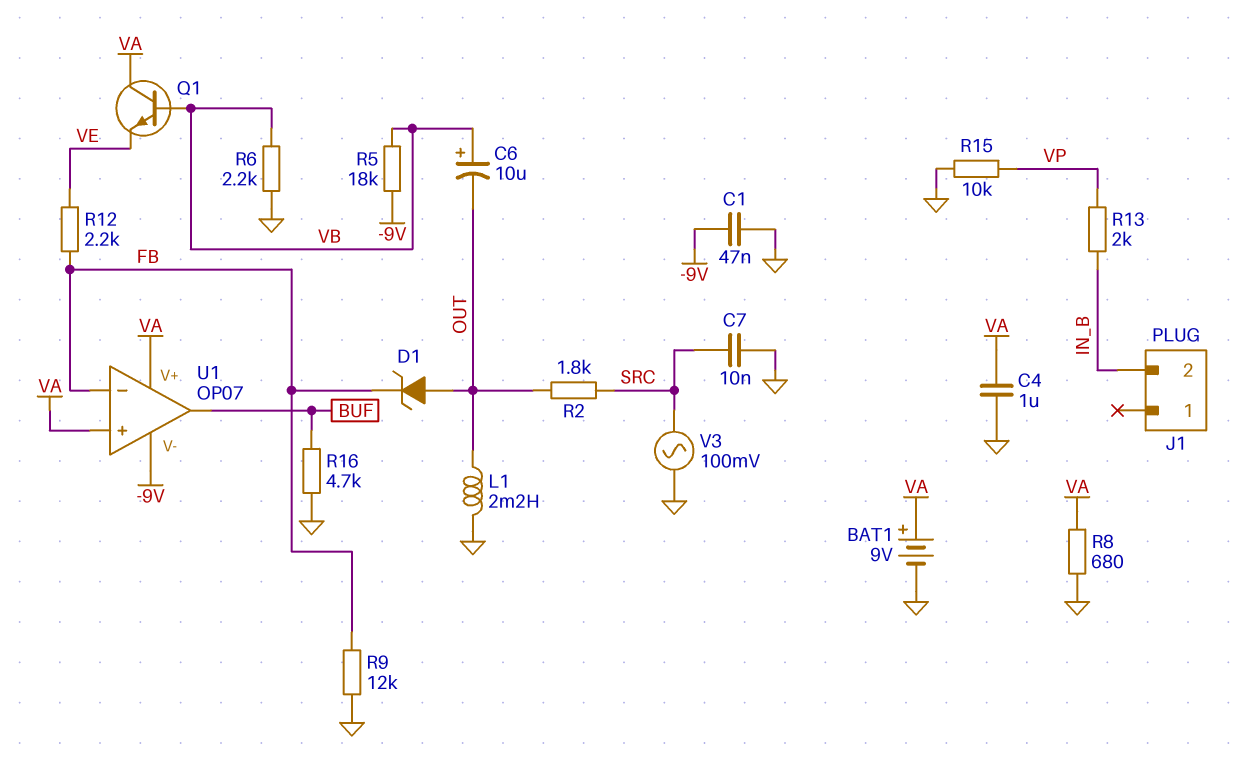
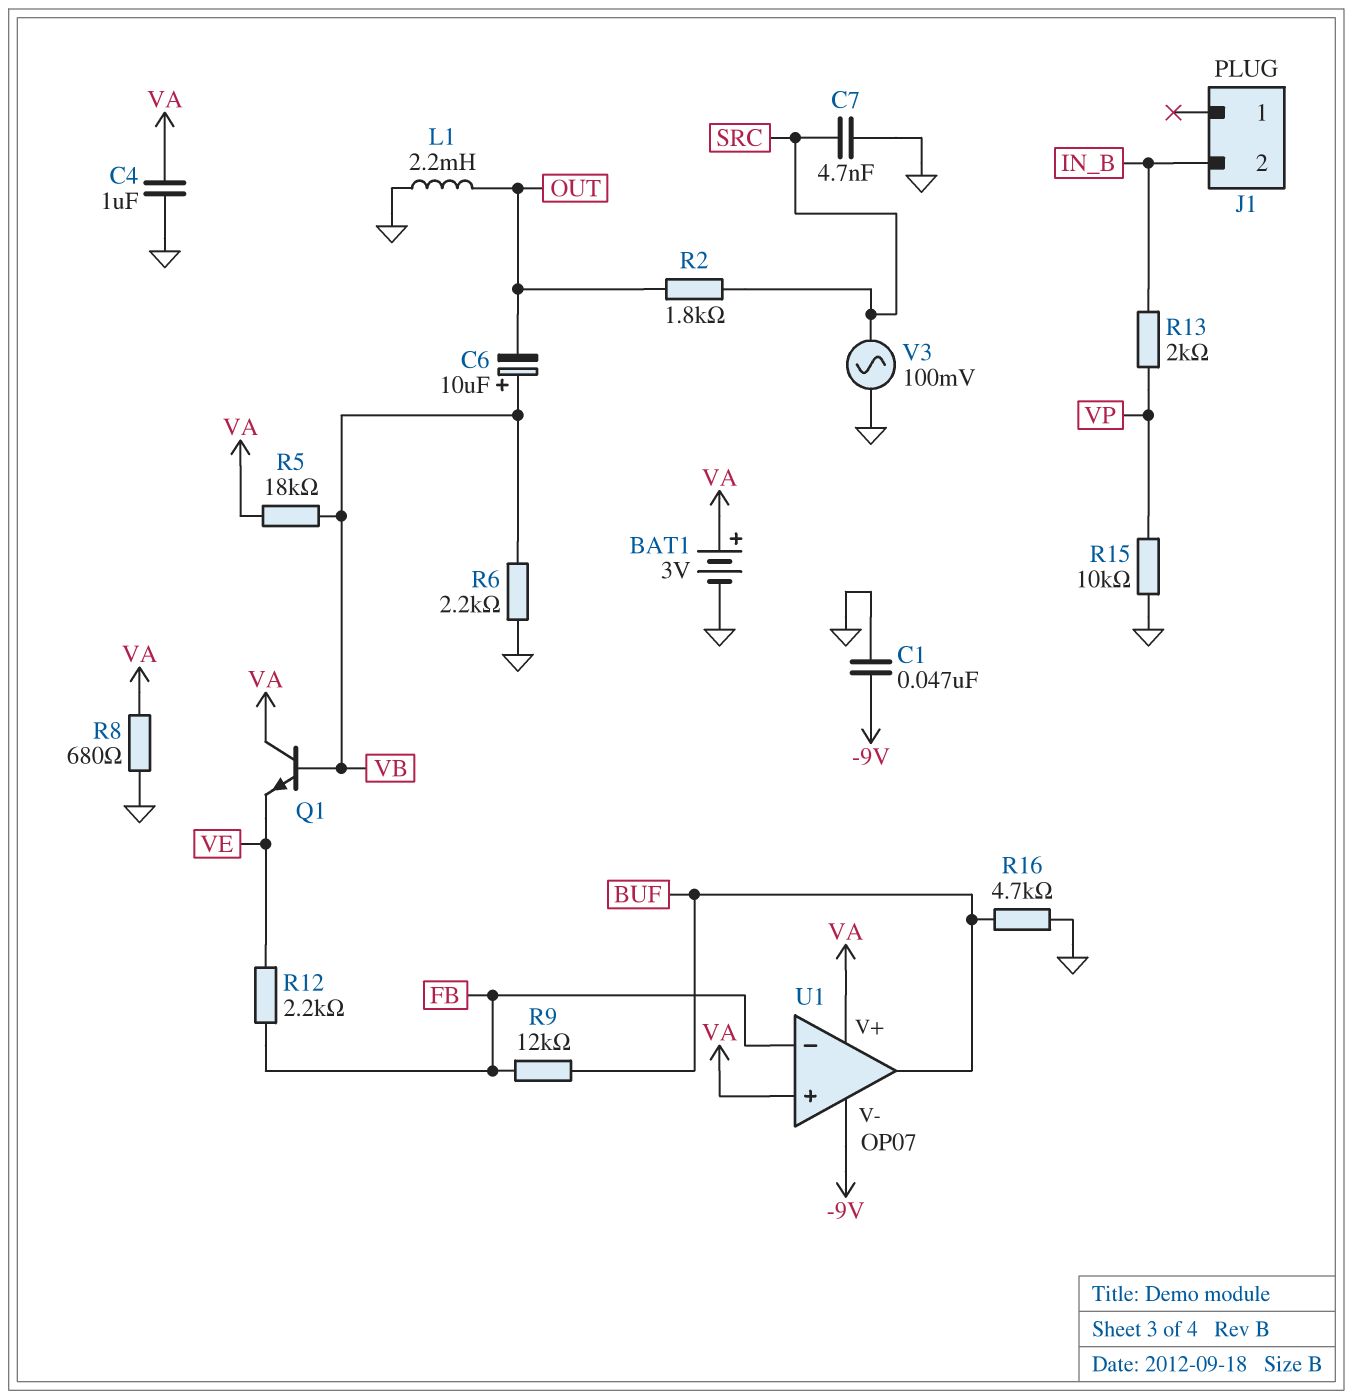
BAT1: 9V (plus VA, minus GND) -> 3V (plus VA, minus GND)
C7: 10nF (GND, SRC) -> 4.7nF (GND, SRC)
D1: zener (A OUT, K FB) -> none
R5: 18k (-9V, VB) -> 18k (VA, VB)
R9: 12k (FB, GND) -> 12k (BUF, FB)

